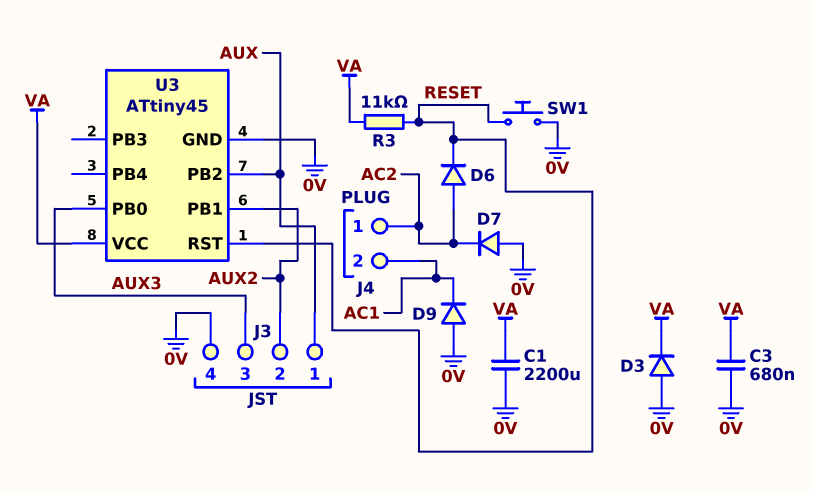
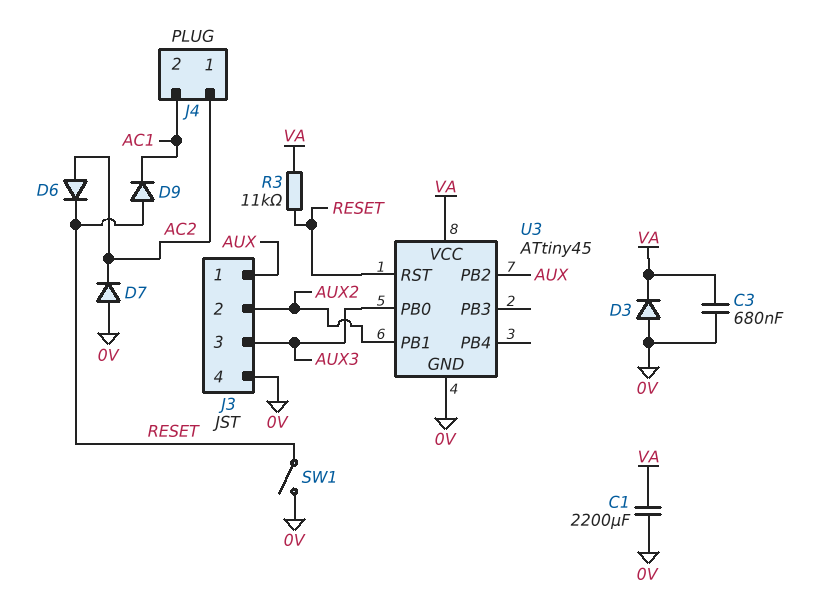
D9: diode (A 0V, K AC1) -> diode (A RESET, K AC1)
SW1: button (0V, RESET) -> switch (0V, RESET)

